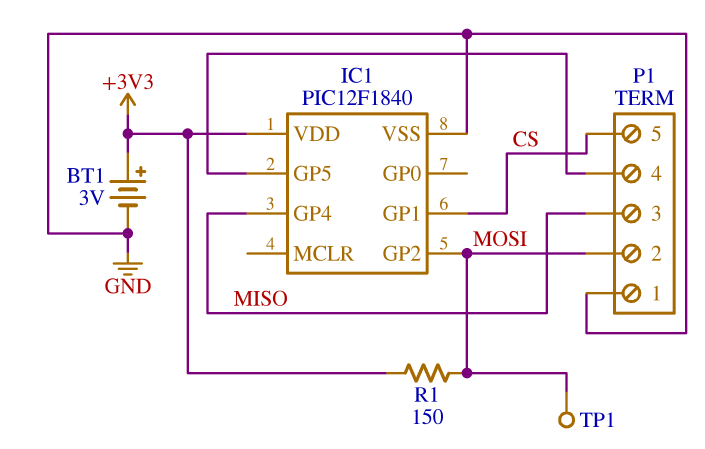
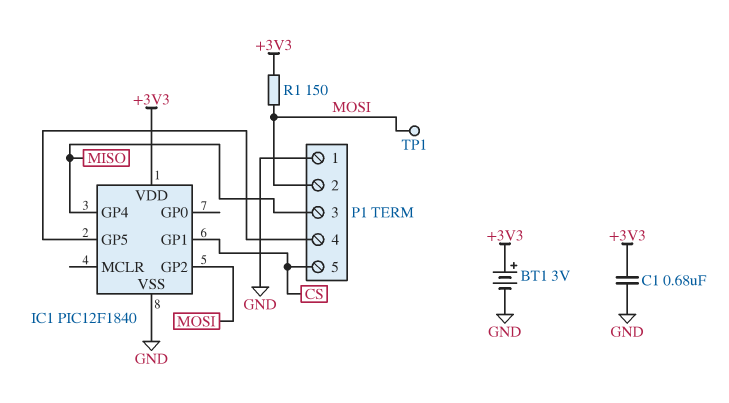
C1: none -> 680nF (+3V3, GND)

